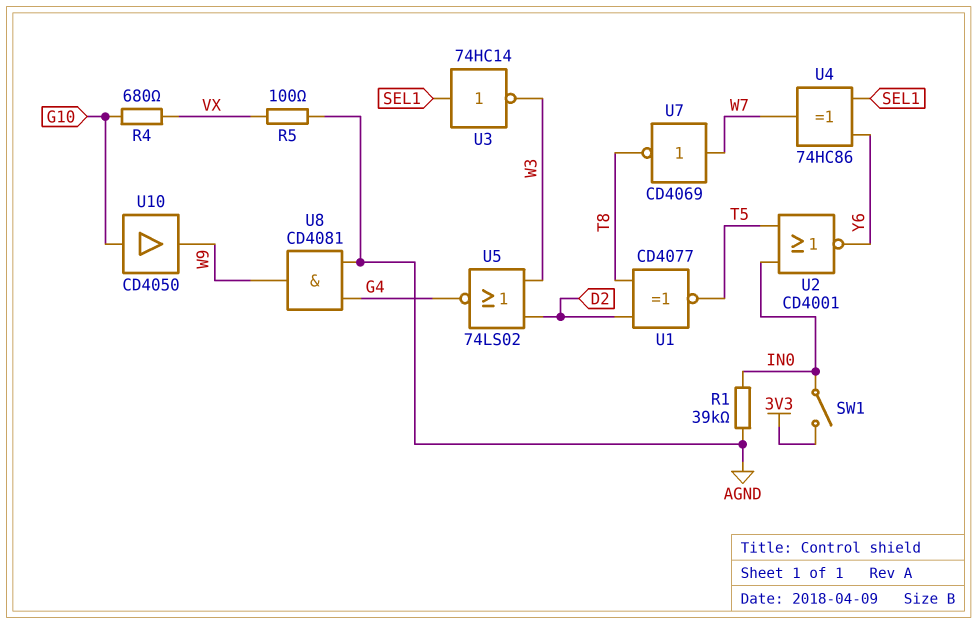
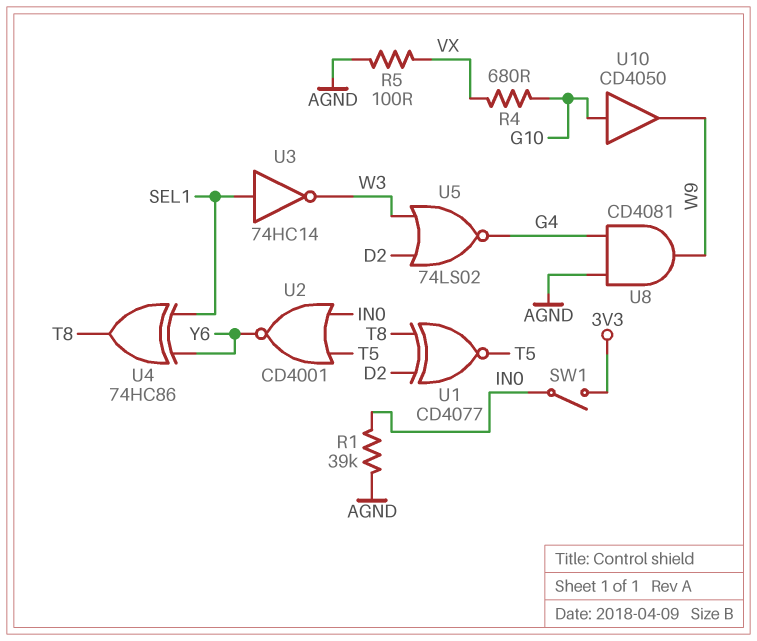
U4: XOR 74HC86 (in SEL1, in Y6, out W7) -> XOR 74HC86 (in SEL1, in Y6, out T8)
U7: NOT CD4069 (in W7, out T8) -> none

